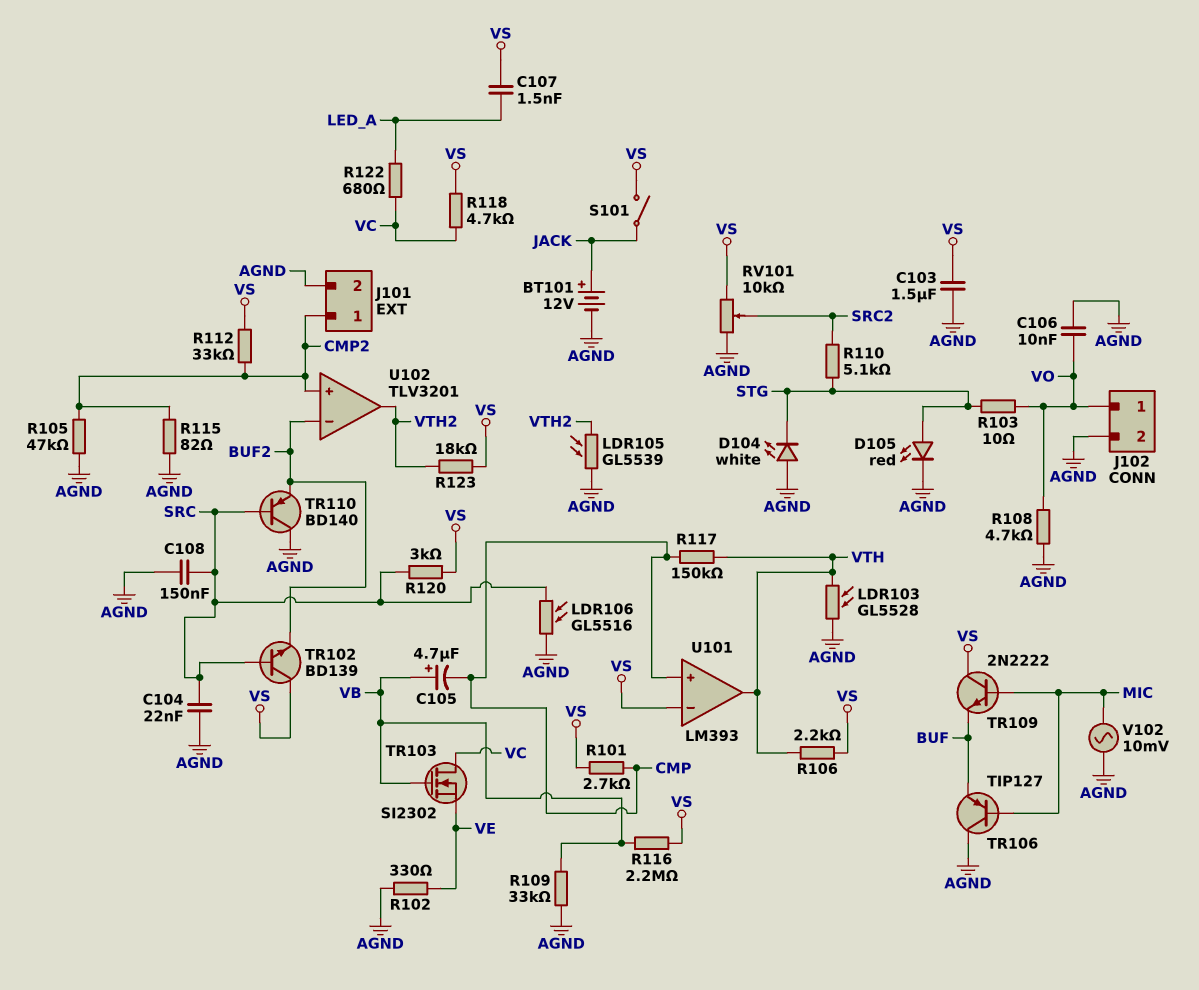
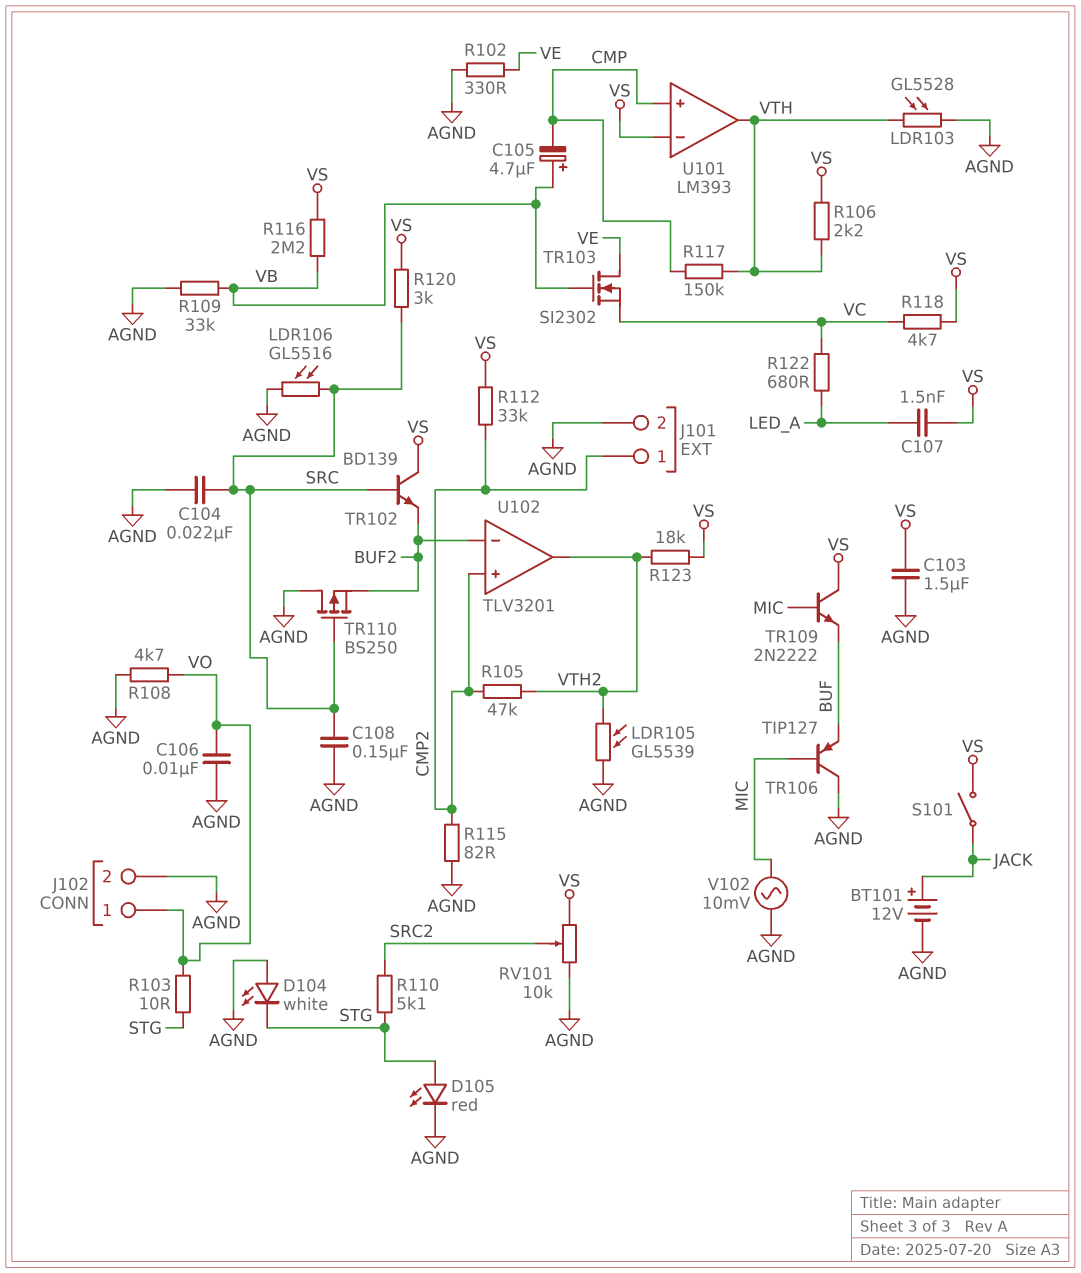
R101: 2.7k (CMP, VS) -> none
R105: 47k (AGND, CMP2) -> 47k (CMP2, VTH2)
TR103: NMOS SI2302 (G VB, D VC, S VE) -> NMOS SI2302 (G VB, D VE, S VC)
TR110: PNP BD140 (B SRC, C AGND, E BUF2) -> PMOS BS250 (G SRC, D AGND, S BUF2)

